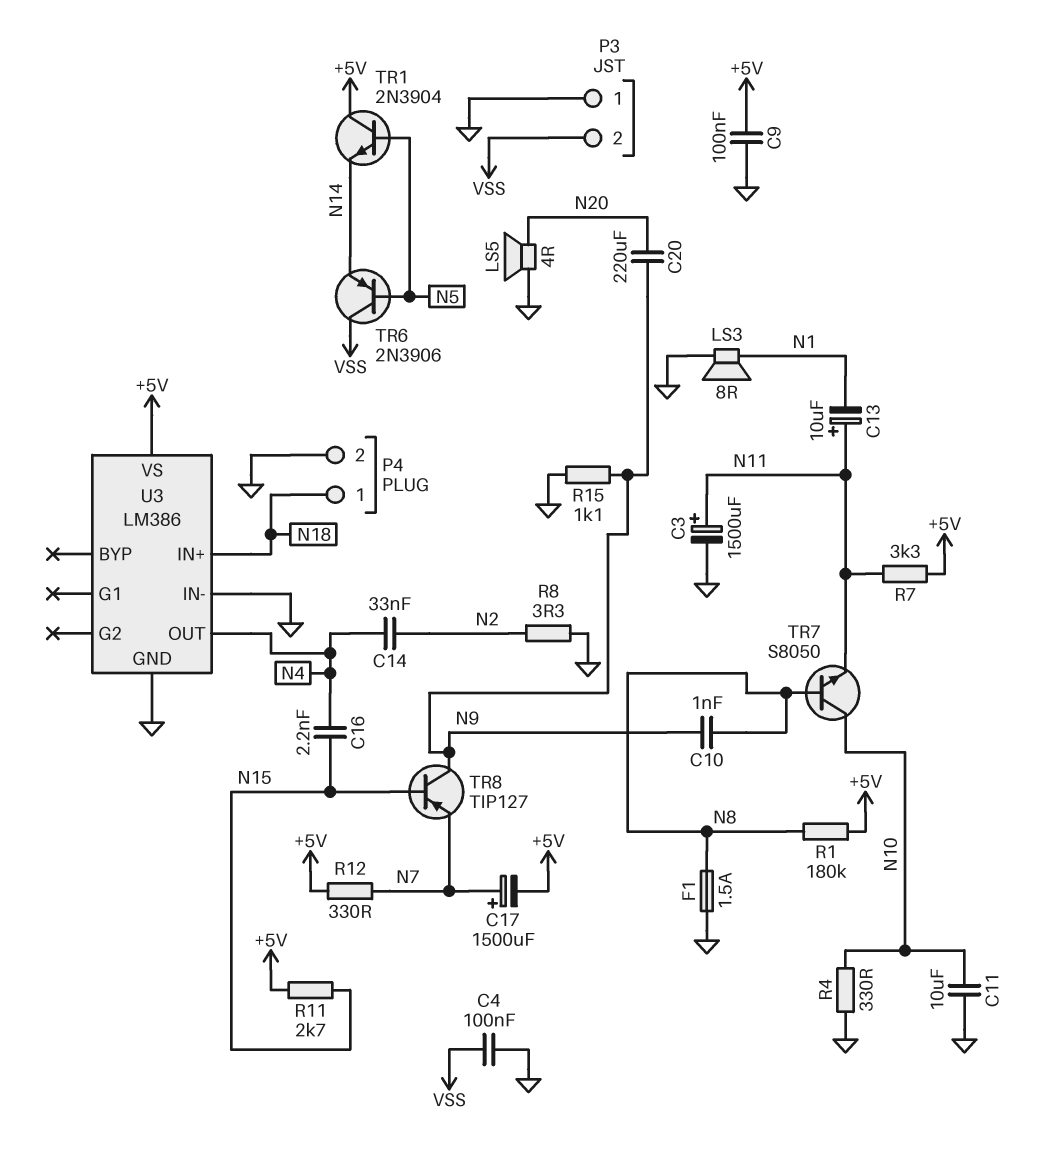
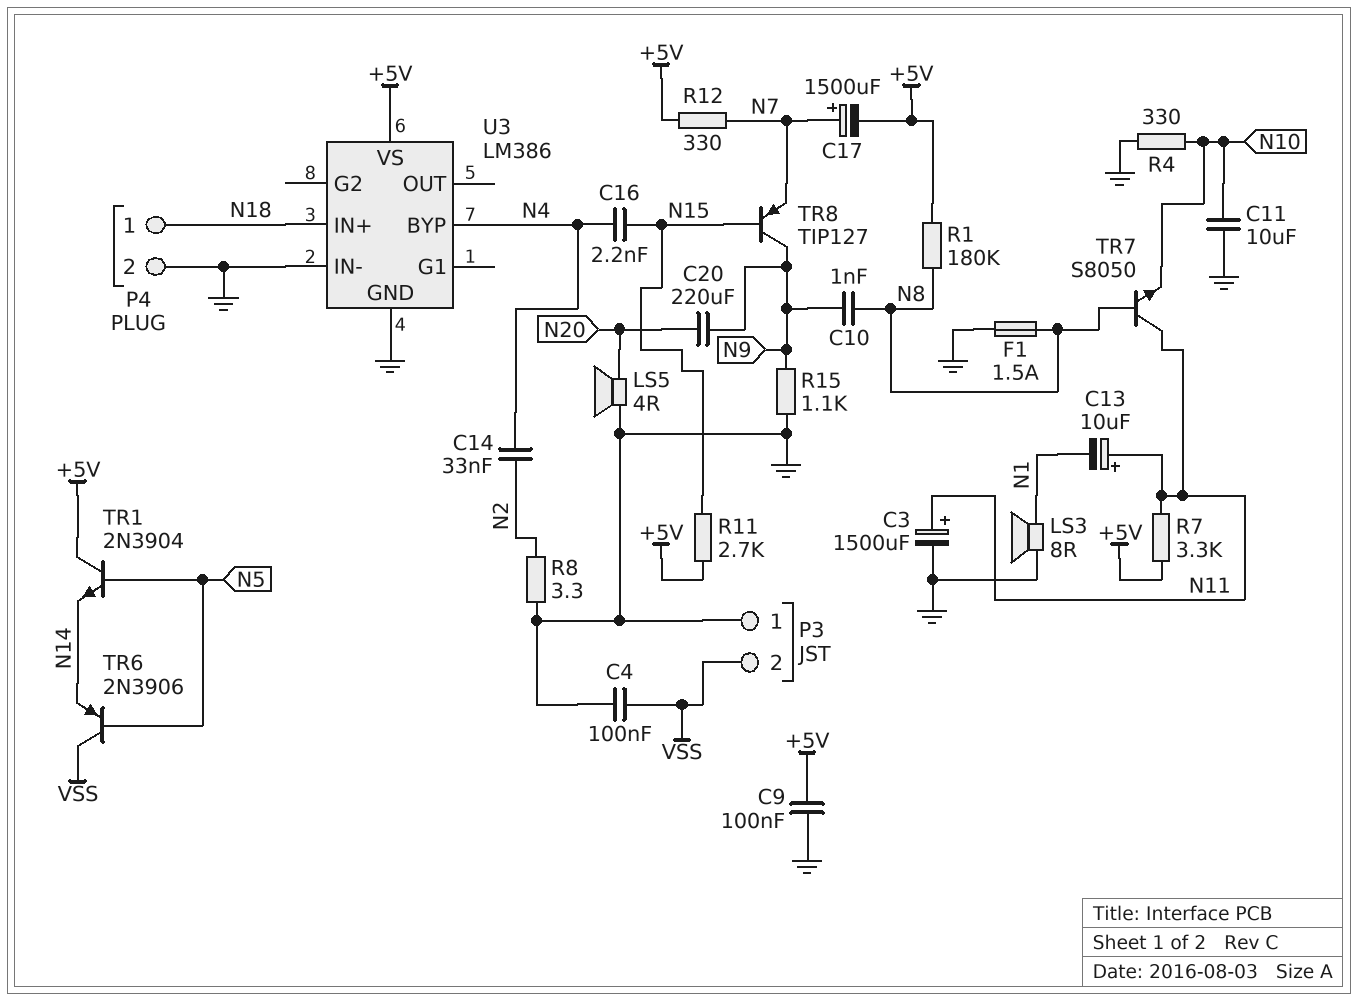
TR7: NPN S8050 (B N8, C N10, E N11) -> NPN S8050 (B N8, C N11, E N10)
U3 pin BYP: none -> N4
U3 pin OUT: N4 -> none

